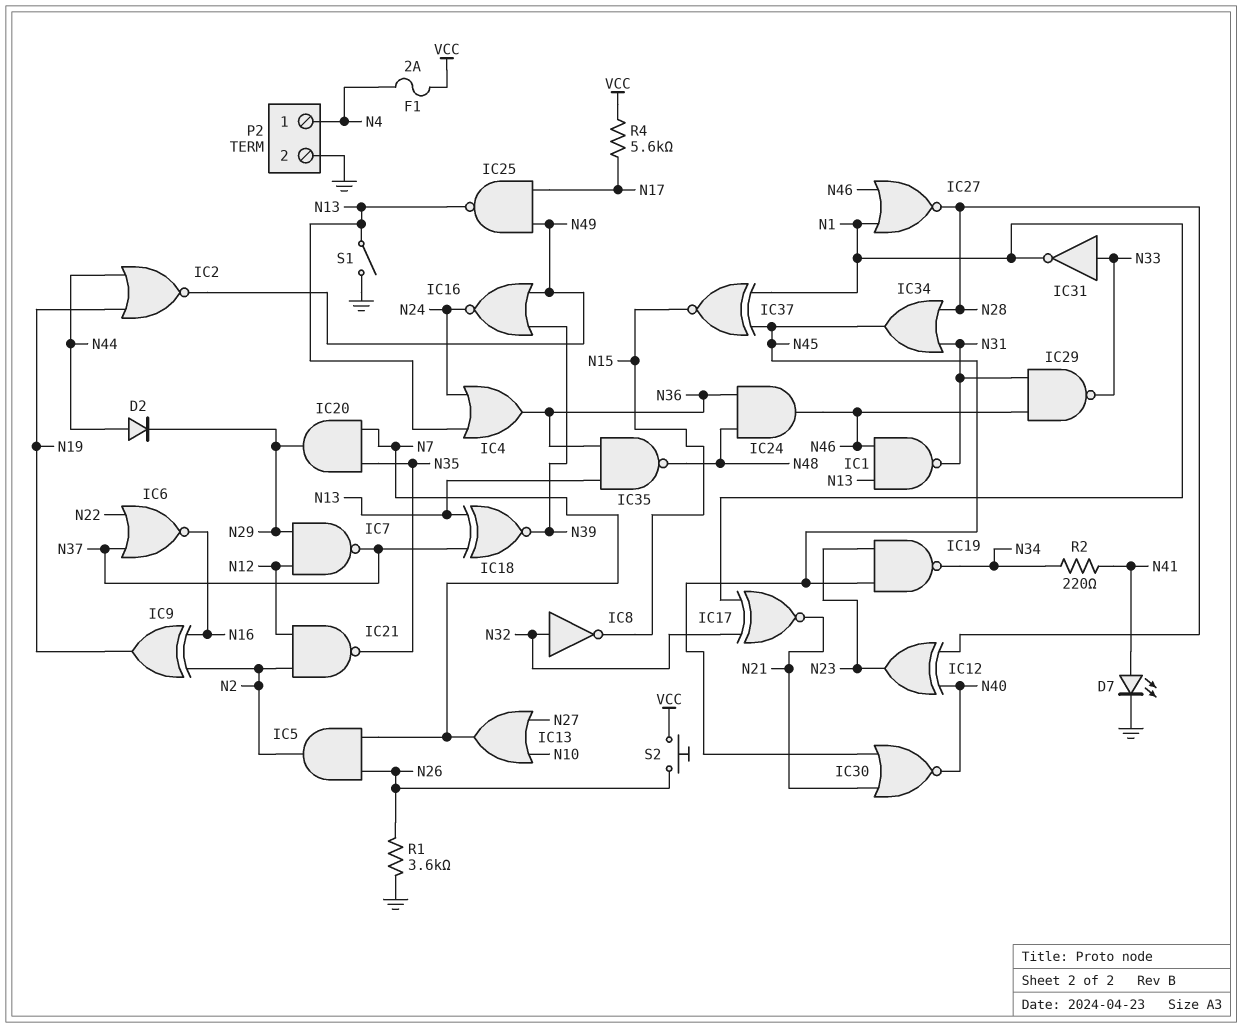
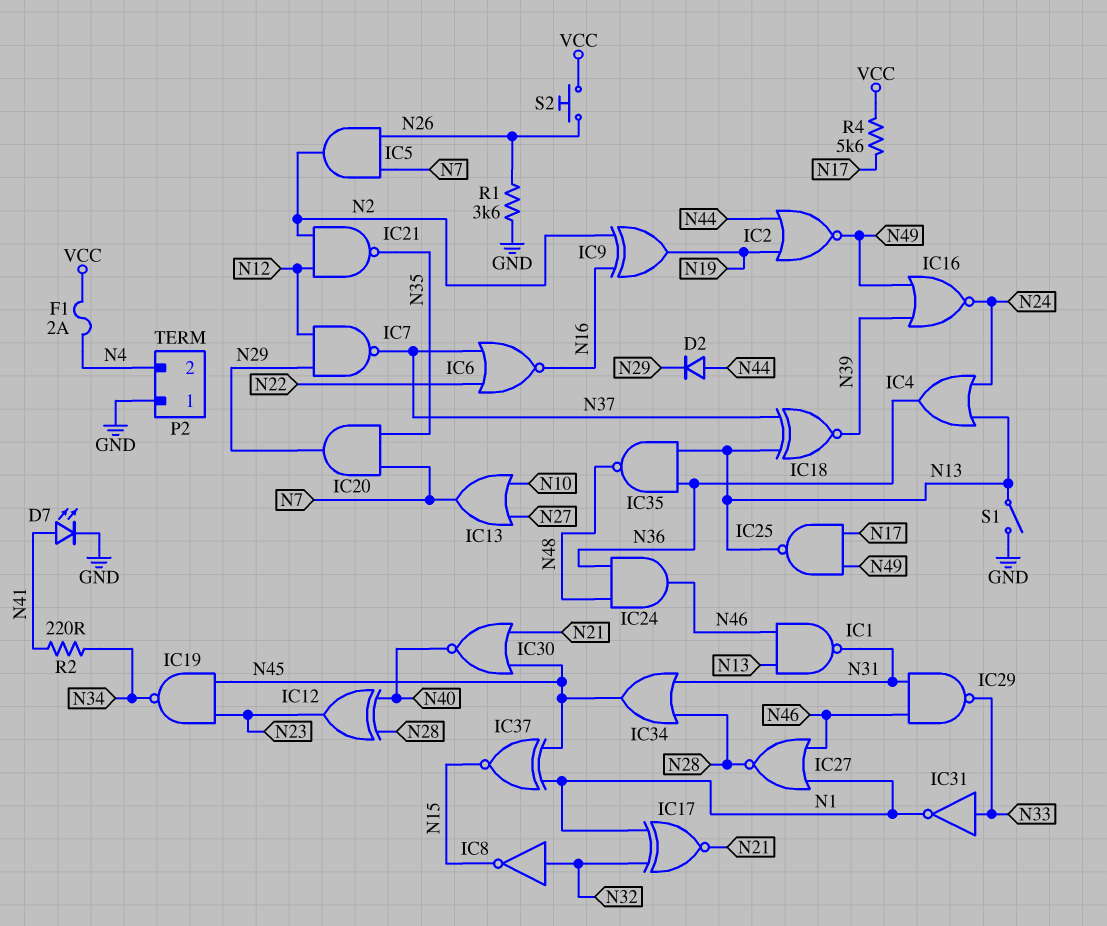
P2 pin 1: N4 -> GND
P2 pin 2: GND -> N4

